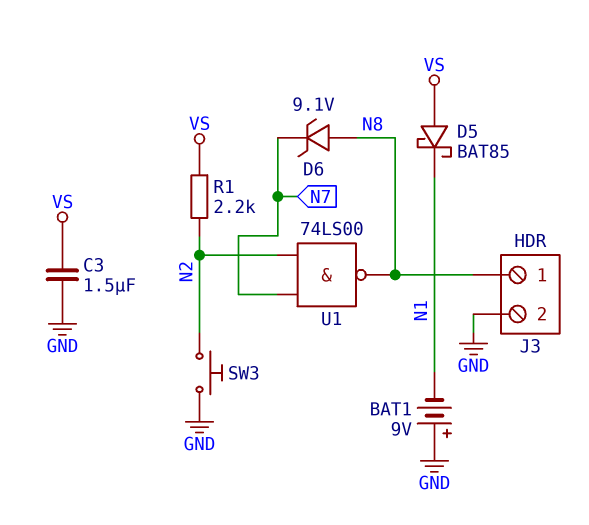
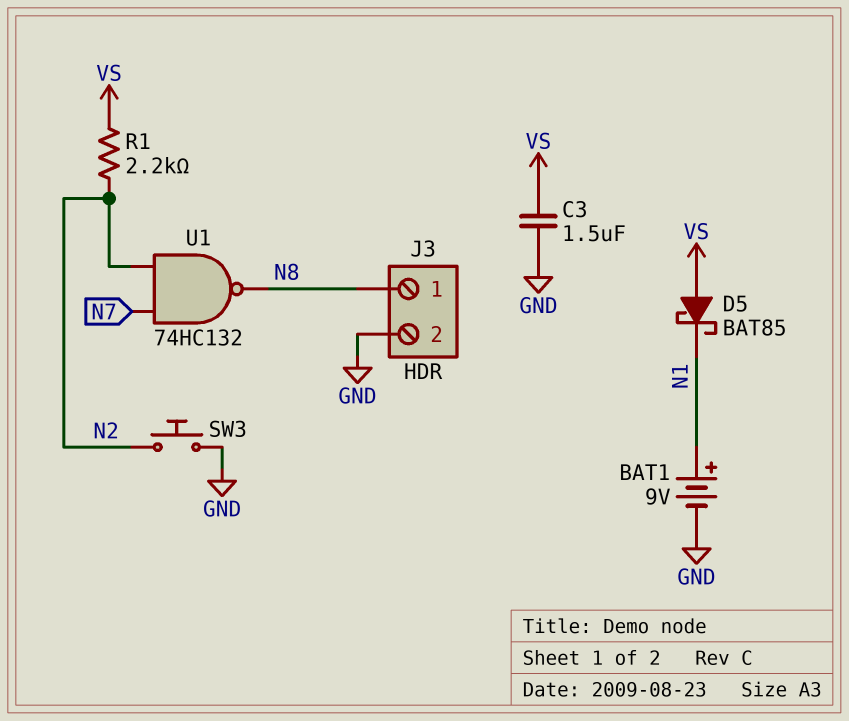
BAT1: 9V (plus GND, minus N1) -> 9V (plus N1, minus GND)
D6: zener 9.1V (A N8, K N7) -> none
U1: NAND 74LS00 (in N2, in N7, out N8) -> NAND 74HC132 (in N2, in N7, out N8)

